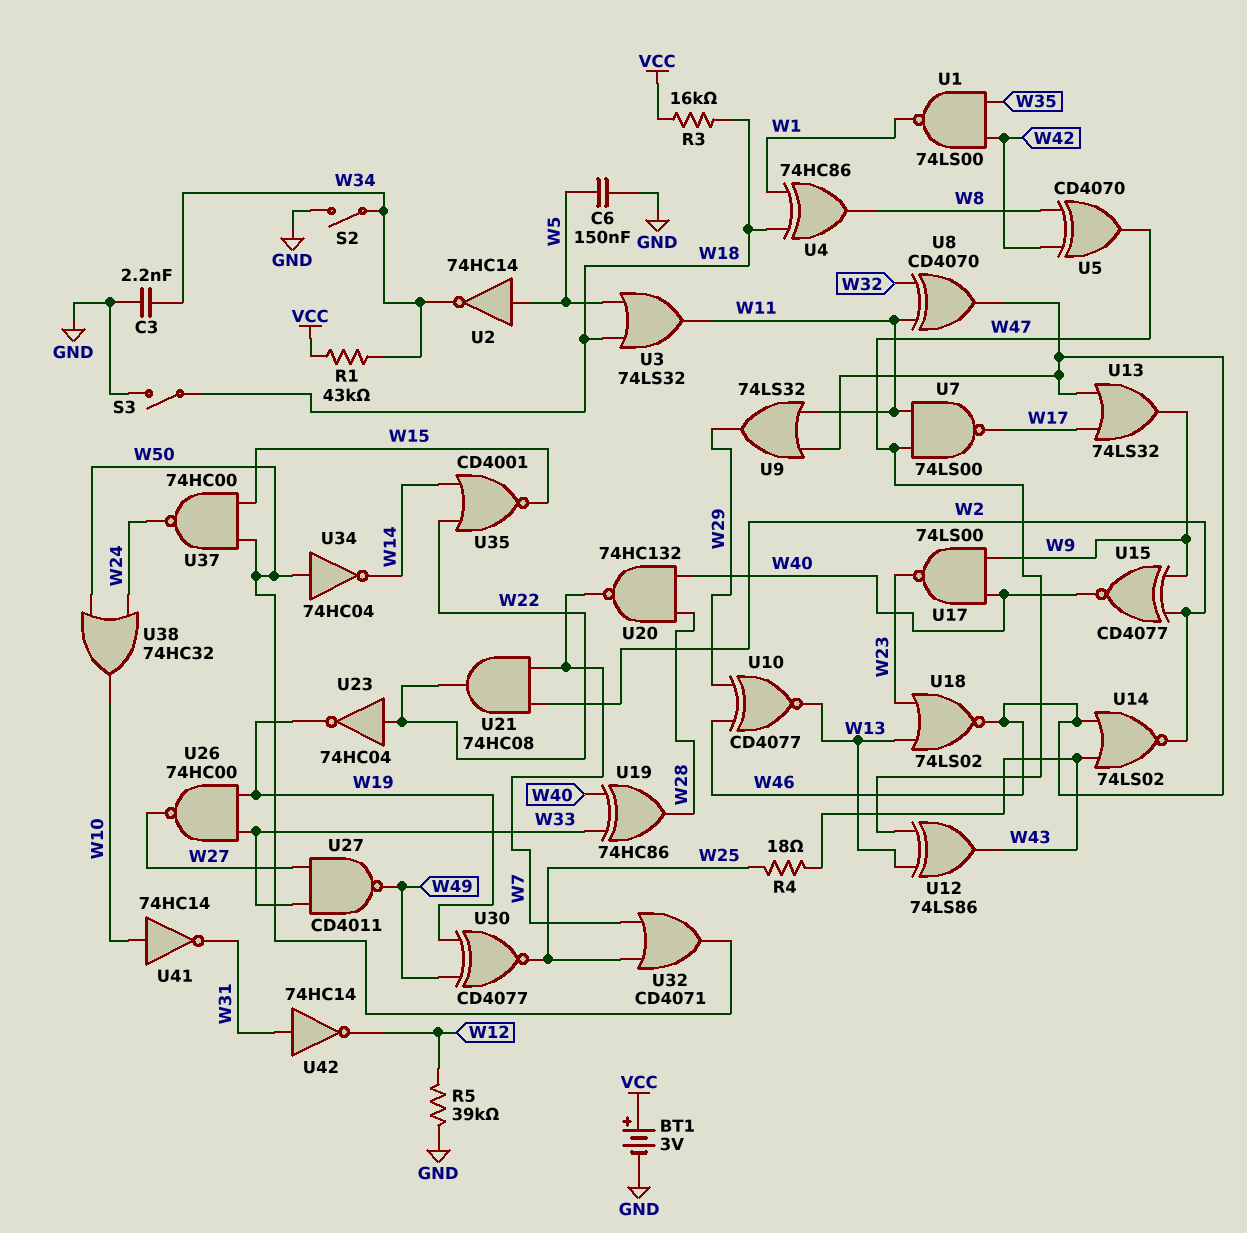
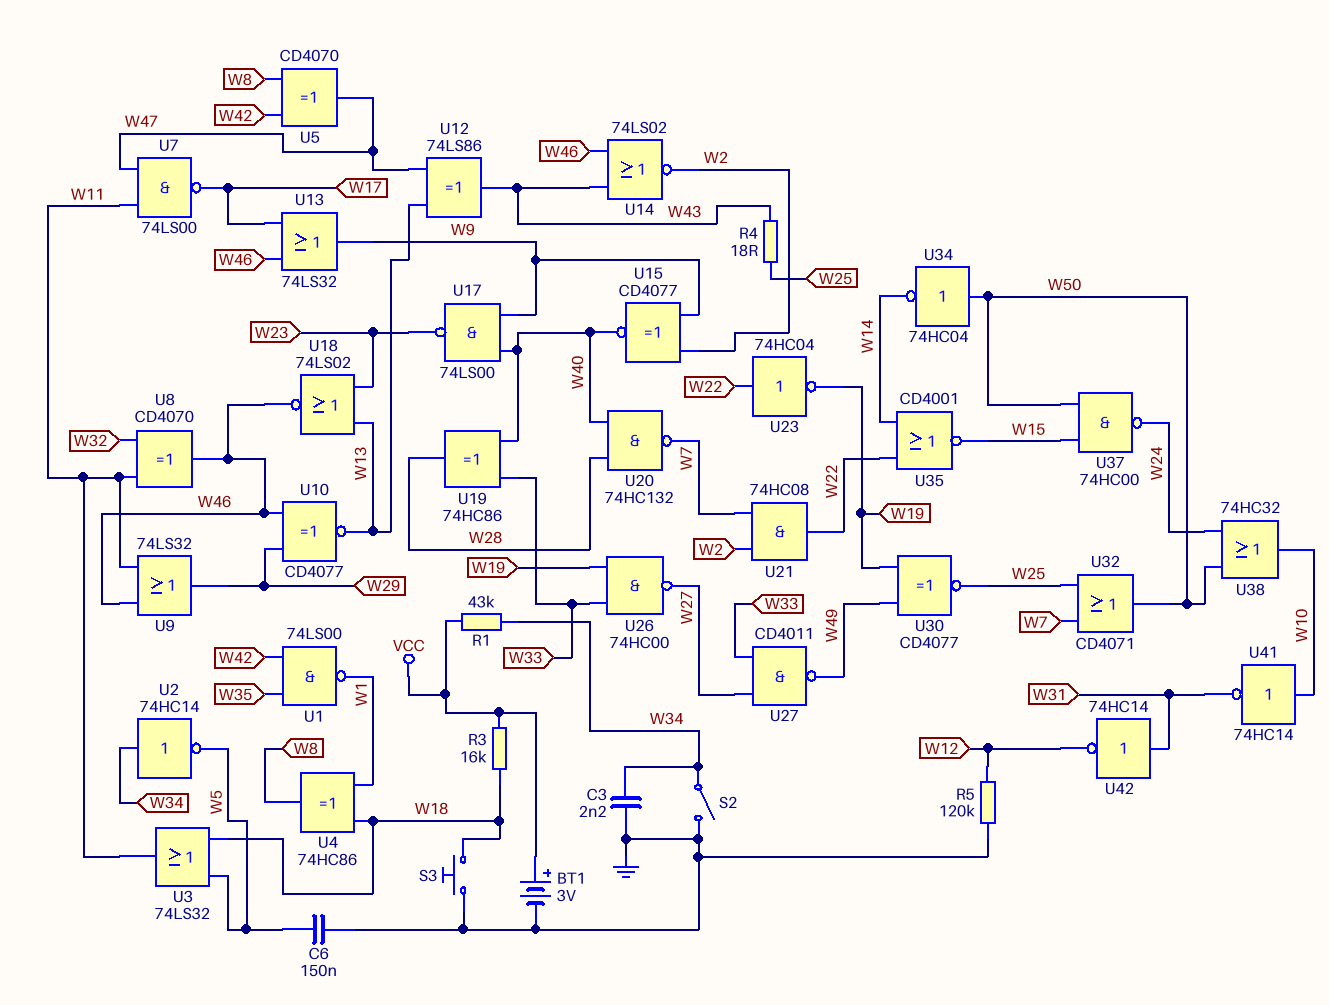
R5: 39k (GND, W12) -> 120k (GND, W12)
S3: switch (GND, W18) -> button (GND, W18)
U2: NOT 74HC14 (in W5, out W34) -> NOT 74HC14 (in W34, out W5)

